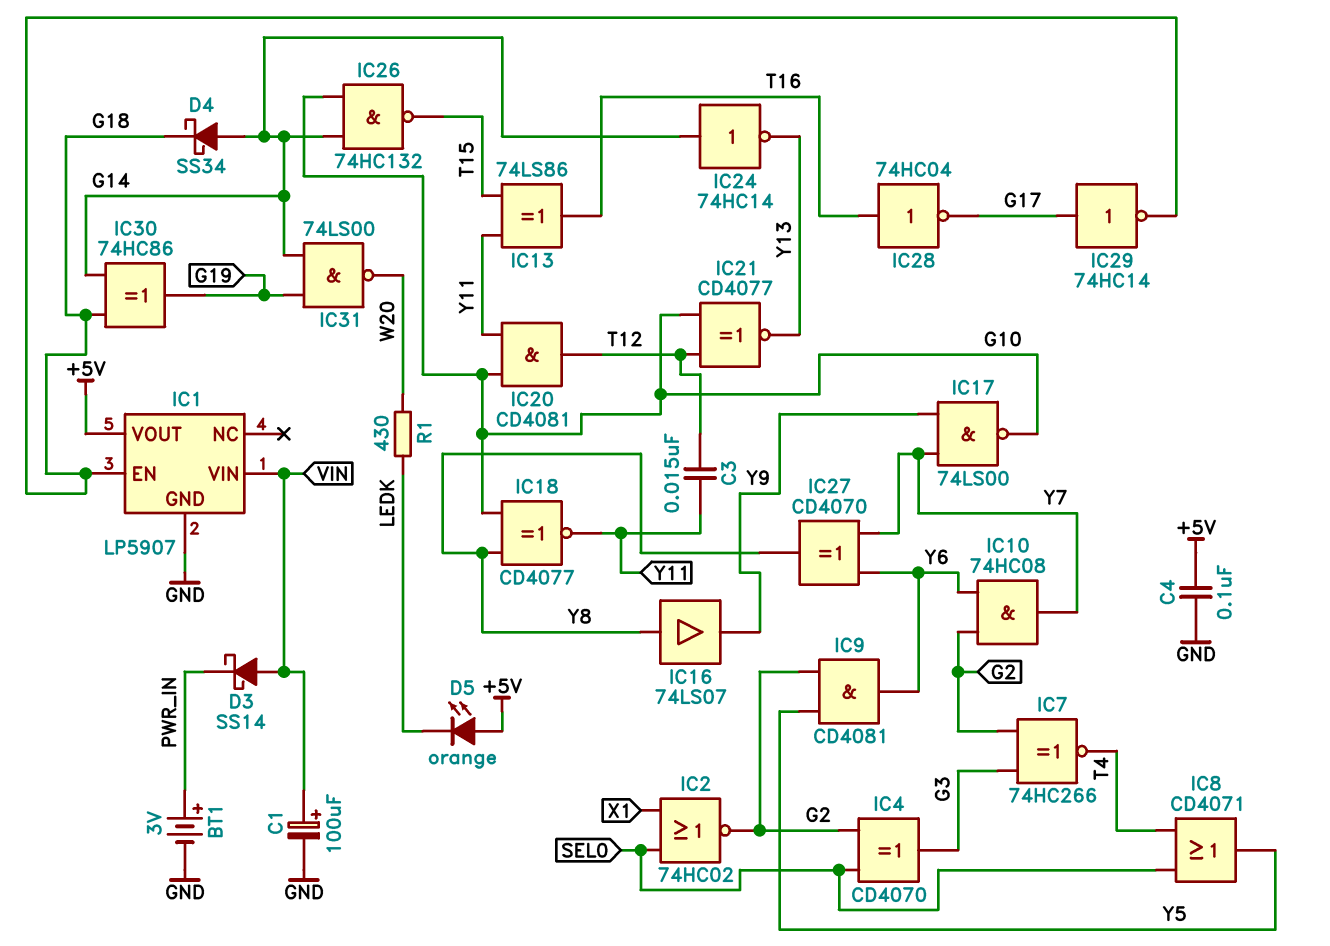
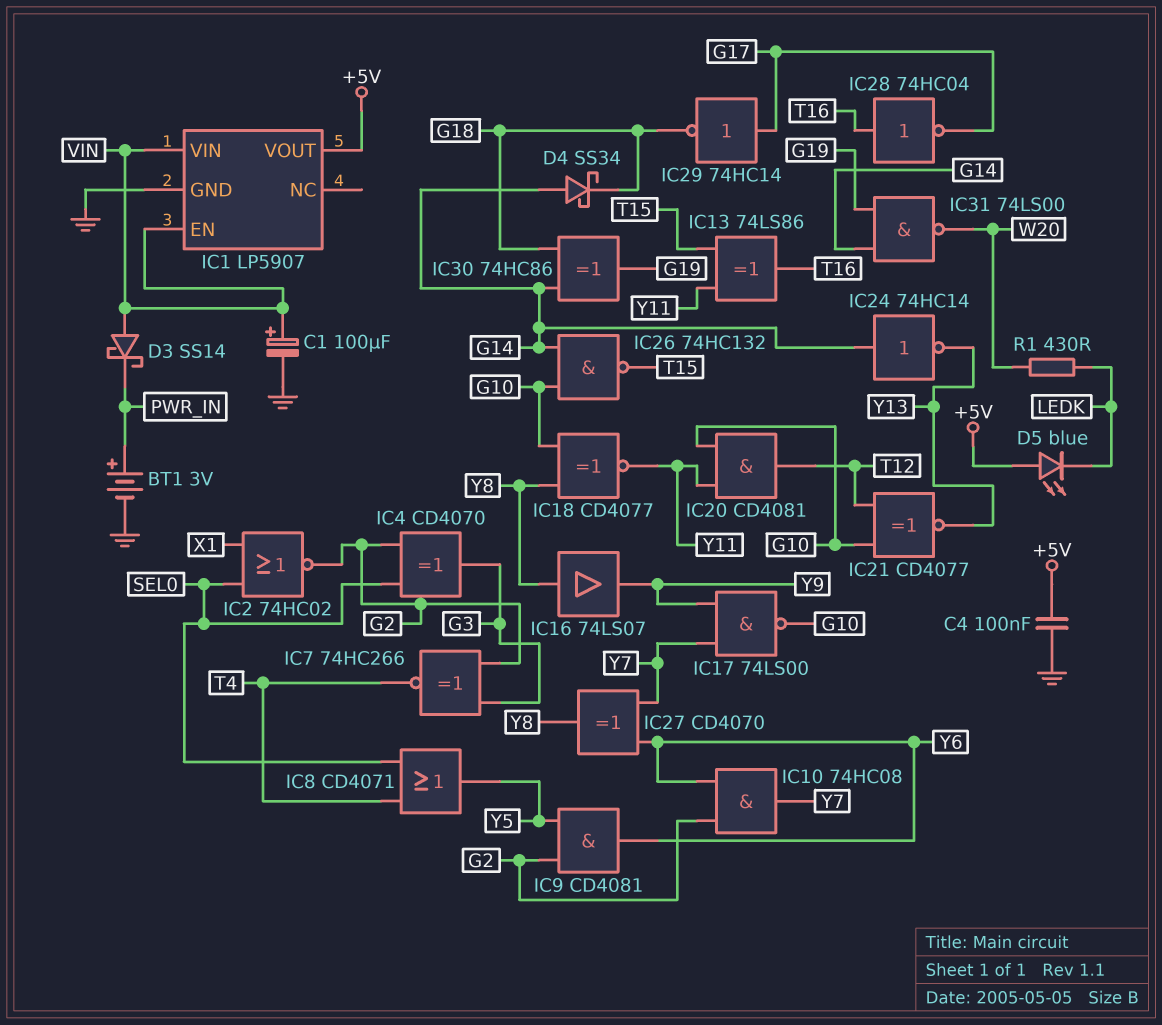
C3: 15nF (T12, Y11) -> none
D5: LED orange (A +5V, K LEDK) -> LED blue (A +5V, K LEDK)
IC1 pin EN: G18 -> VIN

